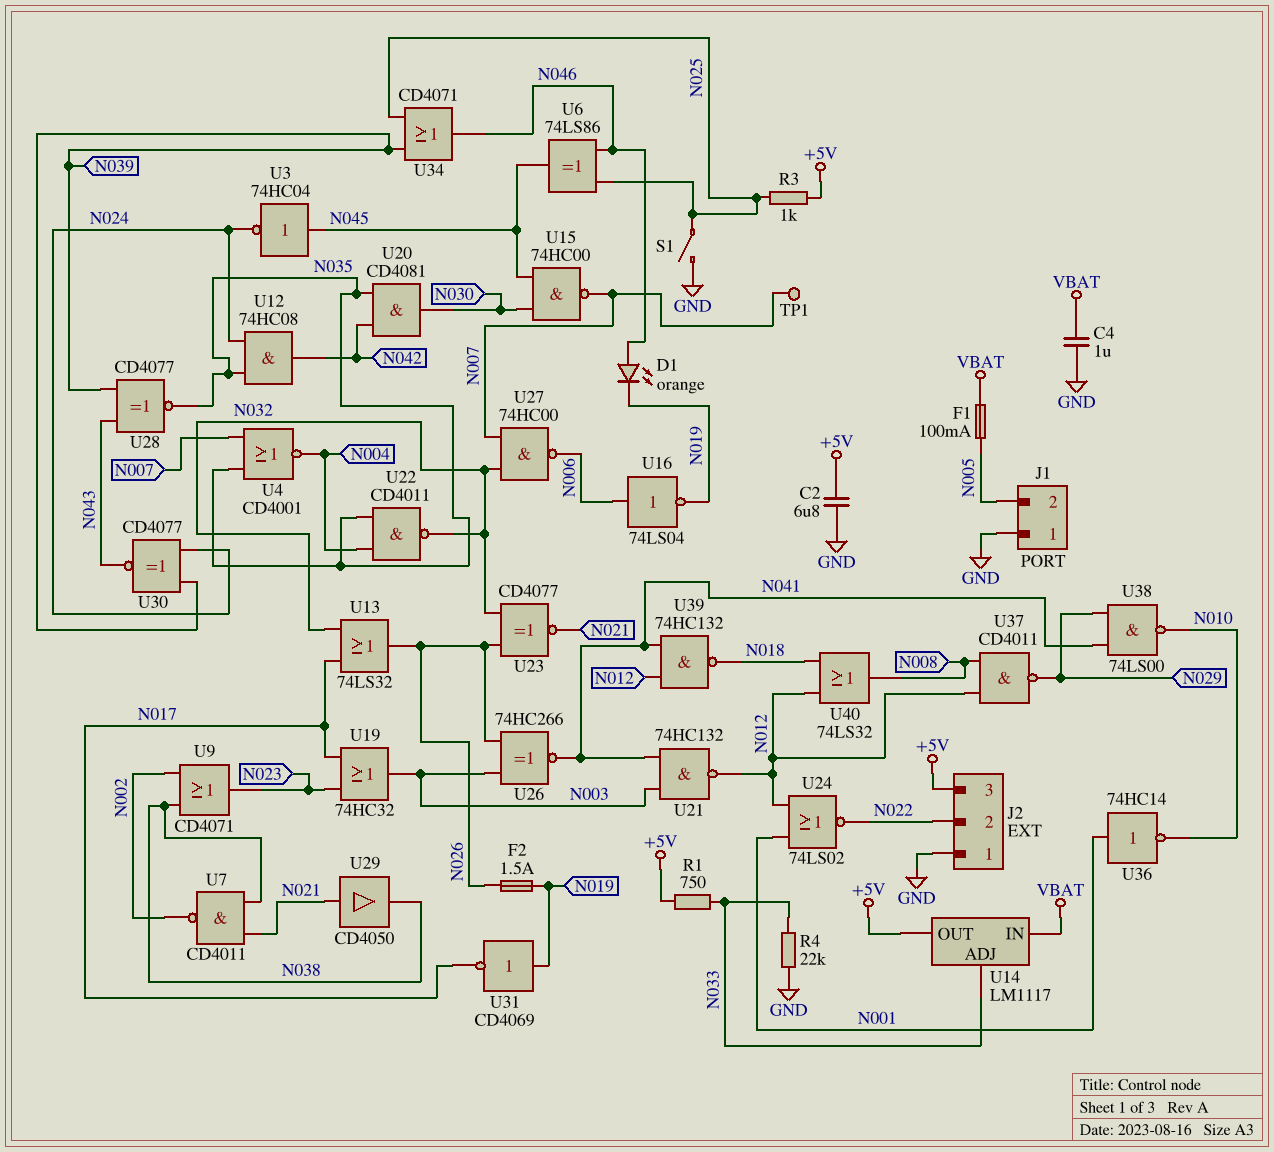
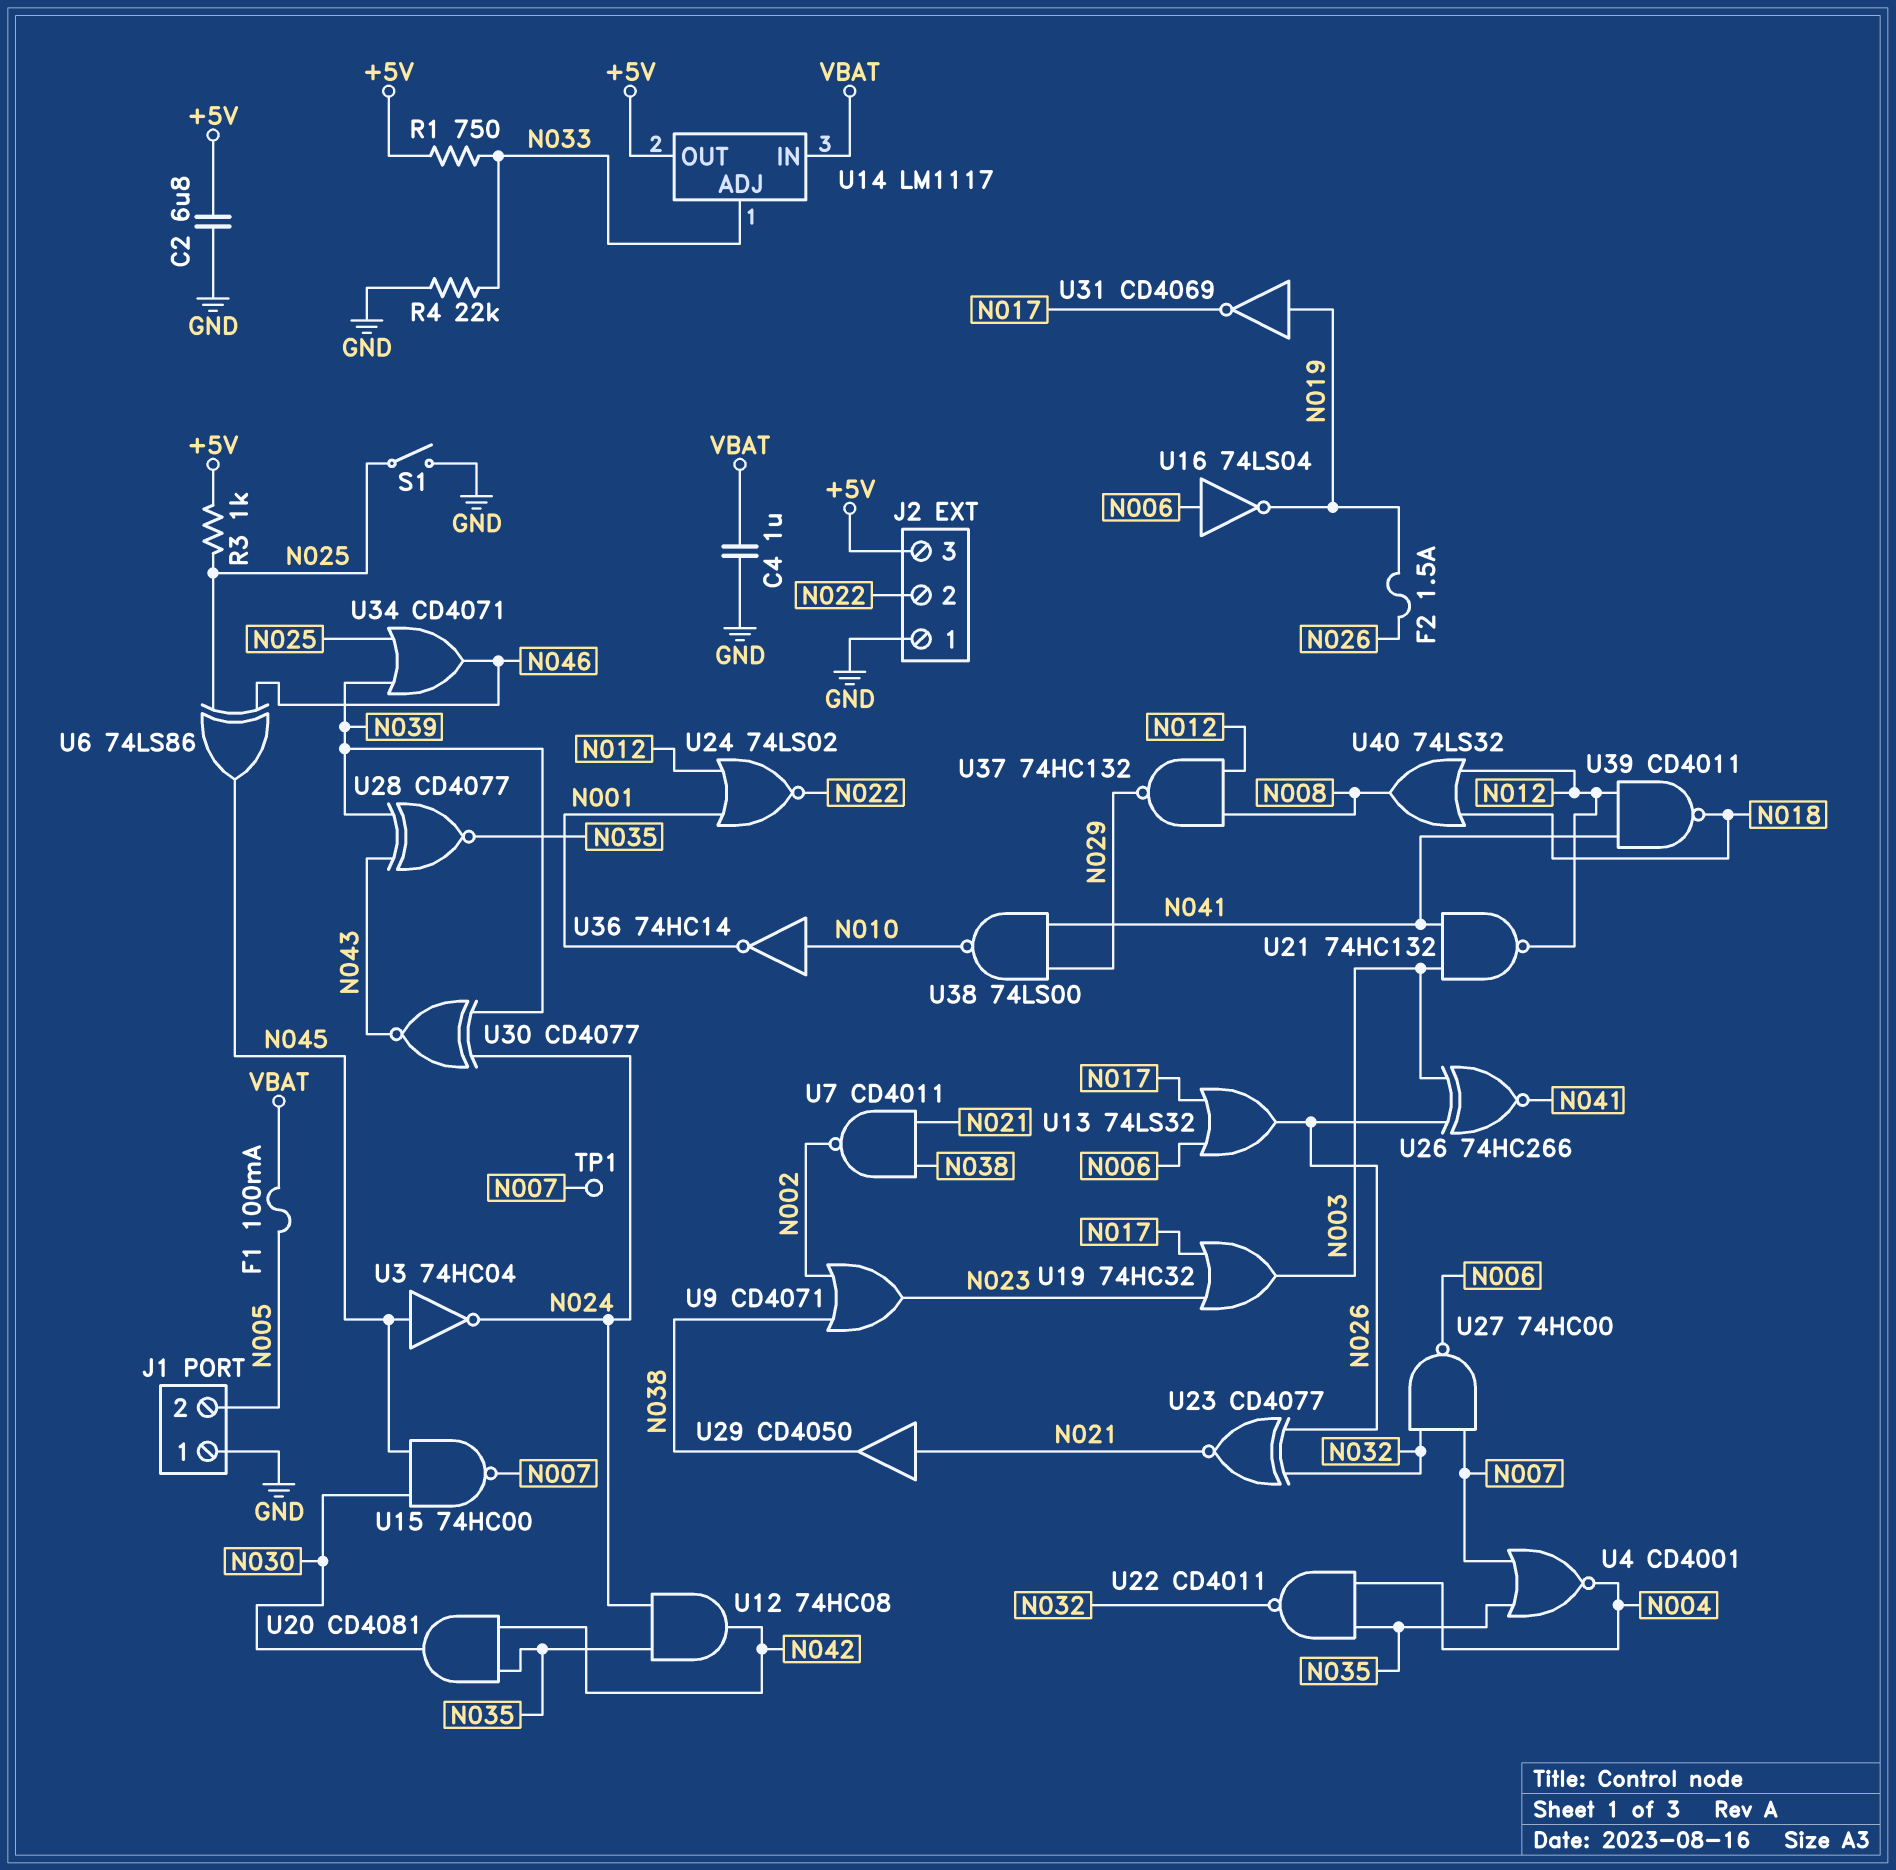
D1: LED orange (A N046, K N019) -> none
U13: OR 74LS32 (in N017, in N032, out N026) -> OR 74LS32 (in N006, in N017, out N026)
U36: NOT 74HC14 (in N001, out N010) -> NOT 74HC14 (in N010, out N001)
U37: NAND CD4011 (in N008, in N012, out N029) -> NAND 74HC132 (in N008, in N012, out N029)
U39: NAND 74HC132 (in N012, in N041, out N018) -> NAND CD4011 (in N012, in N041, out N018)

